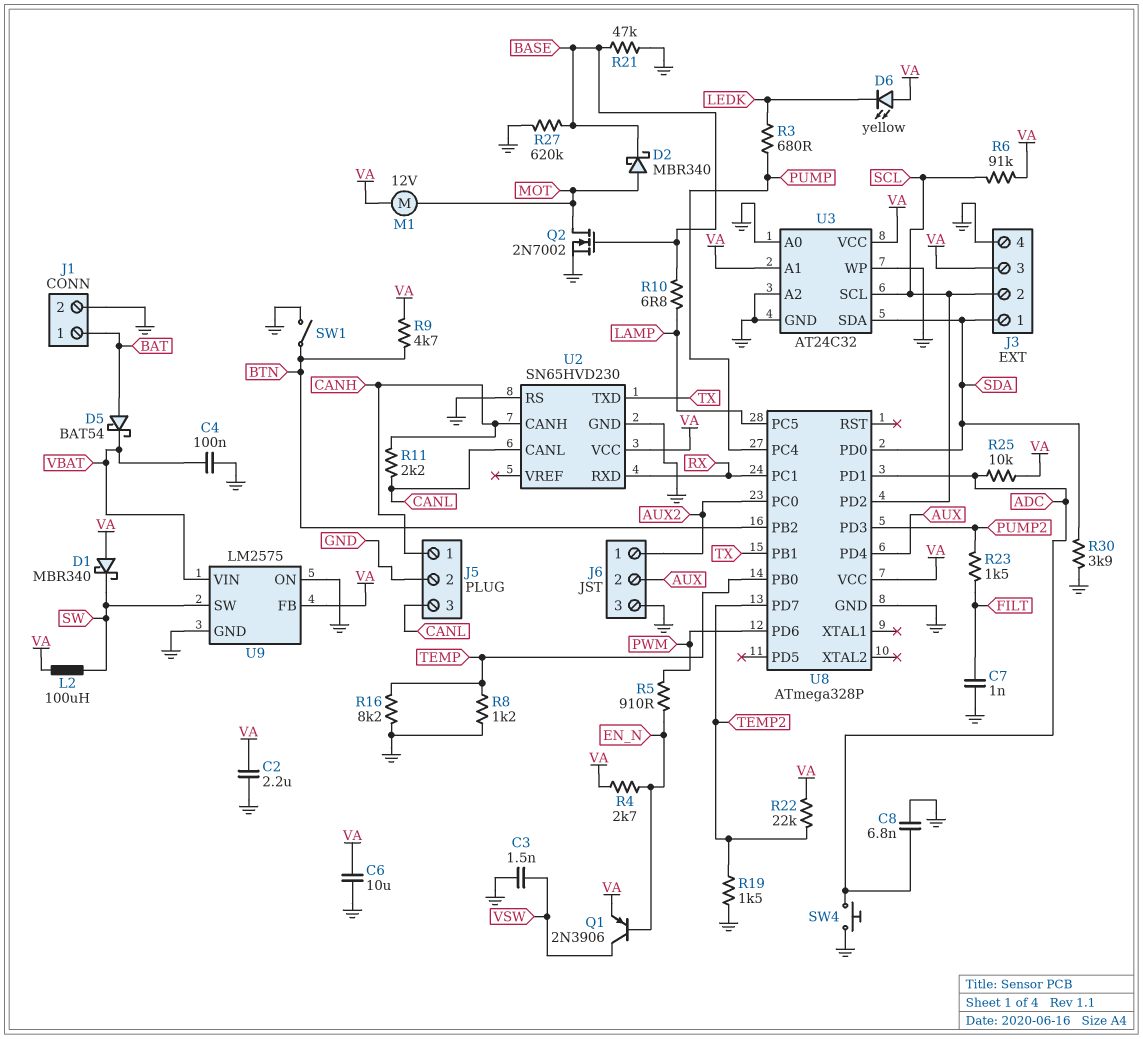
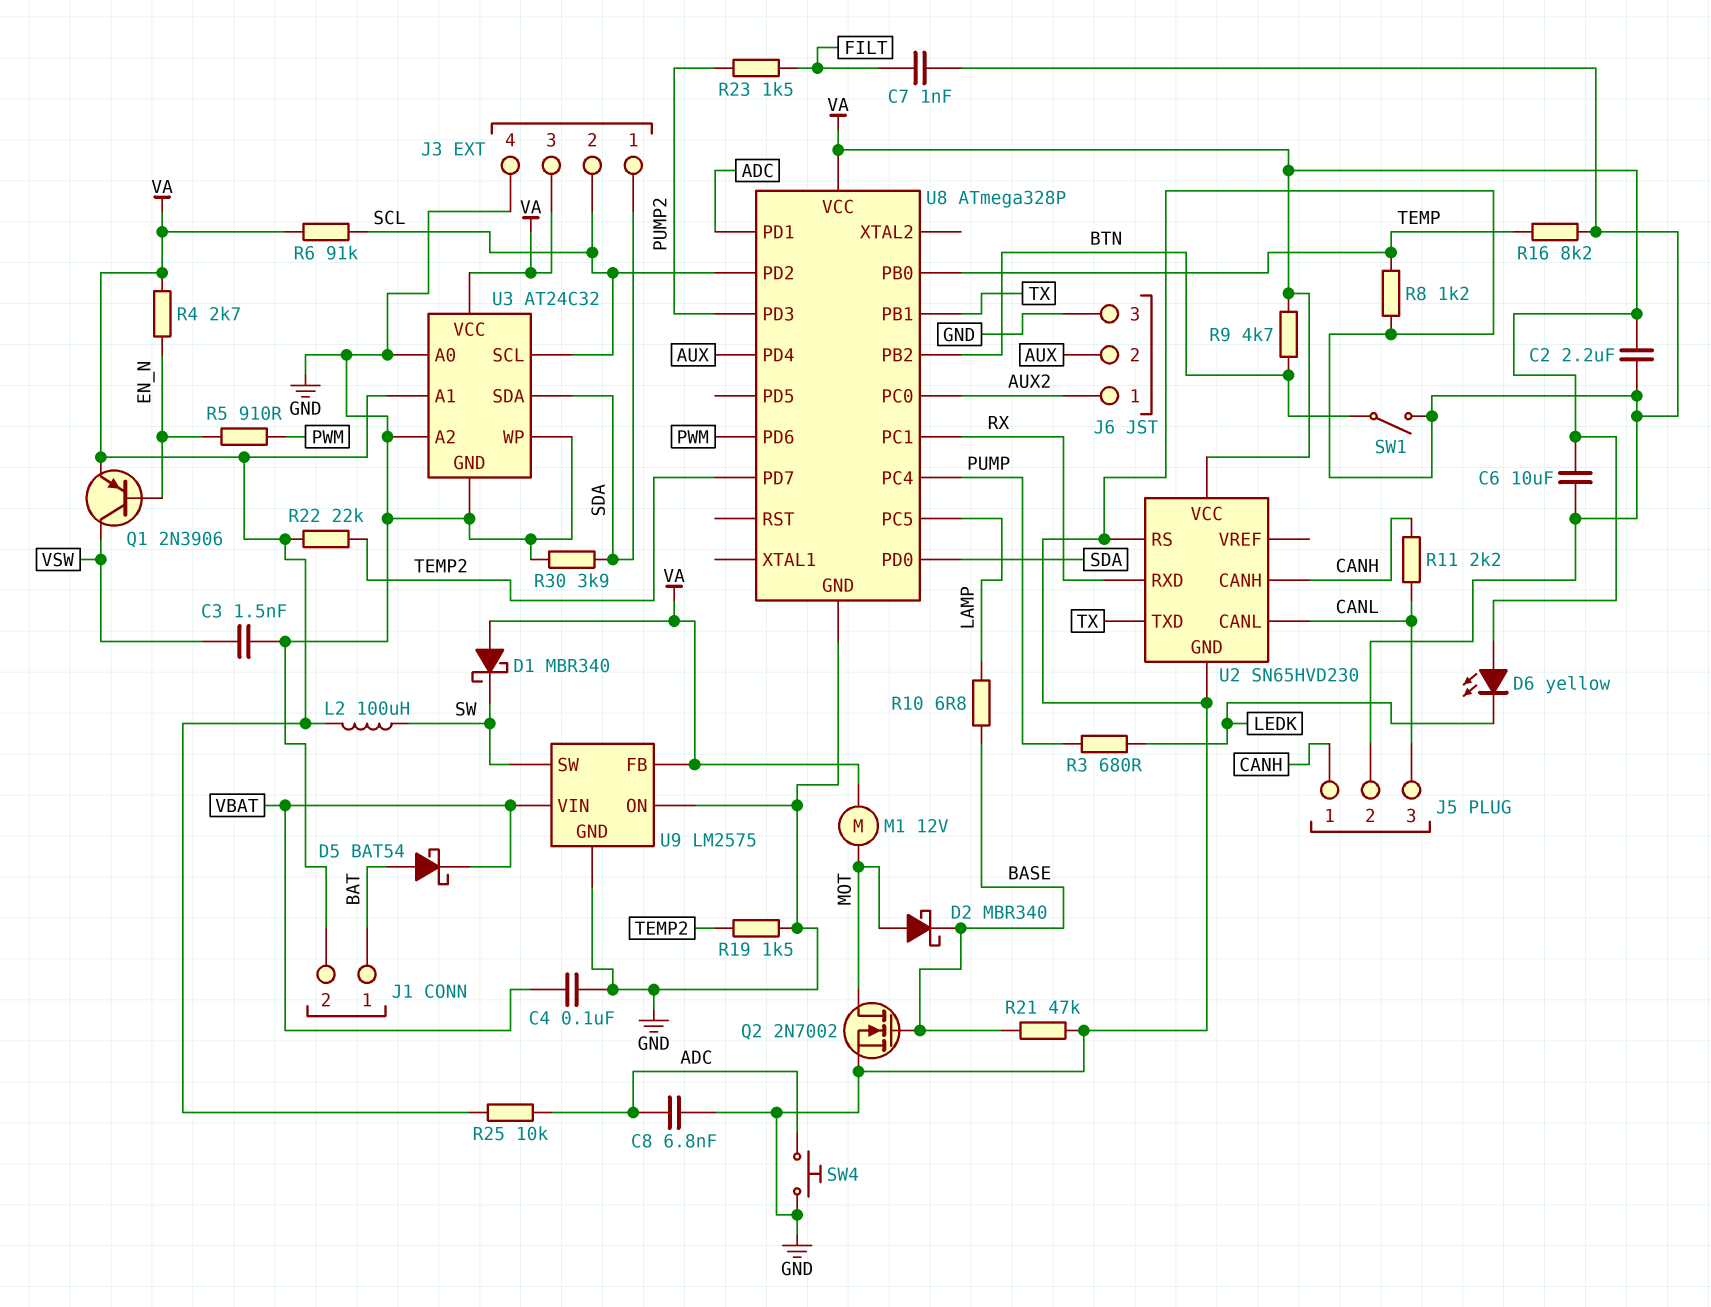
R27: 620k (BASE, GND) -> none

